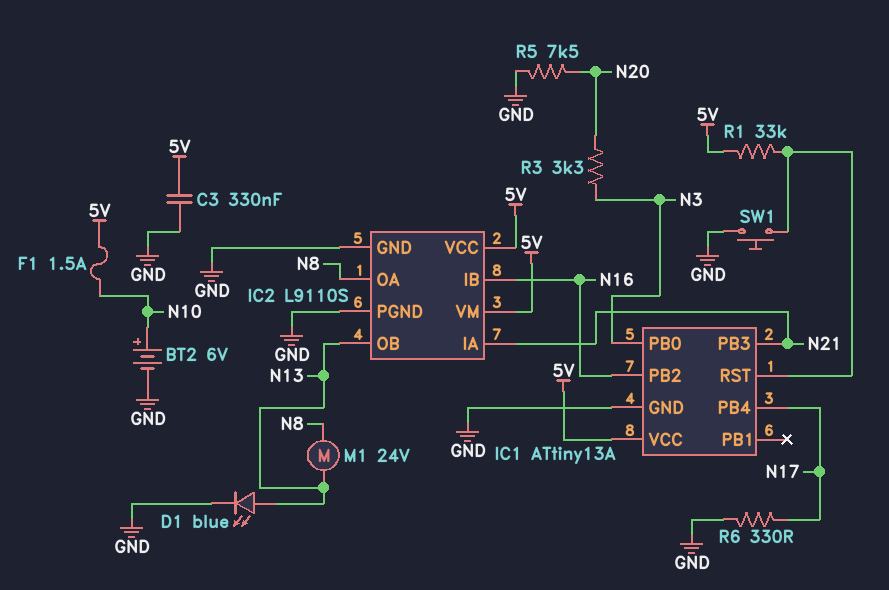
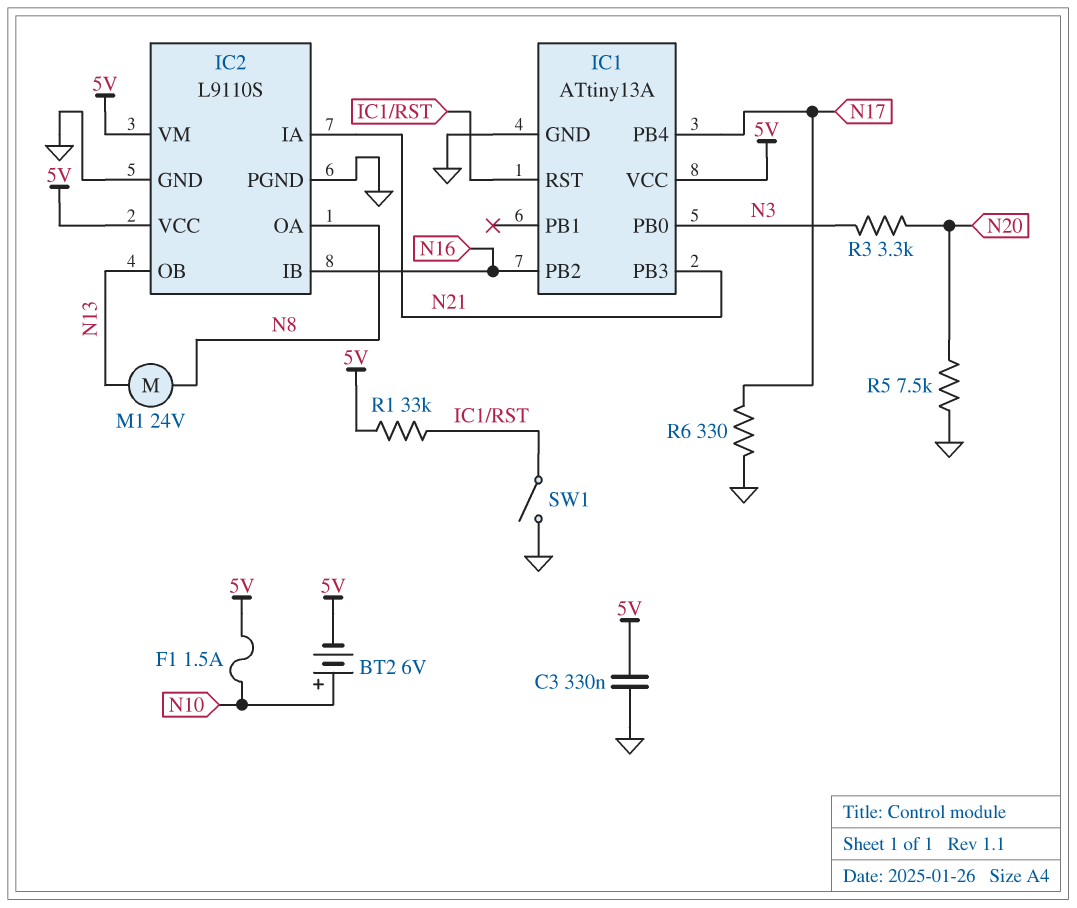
BT2: 6V (plus N10, minus GND) -> 6V (plus N10, minus 5V)
D1: LED blue (A N13, K GND) -> none
SW1: button (GND, IC1/RST) -> switch (GND, IC1/RST)

